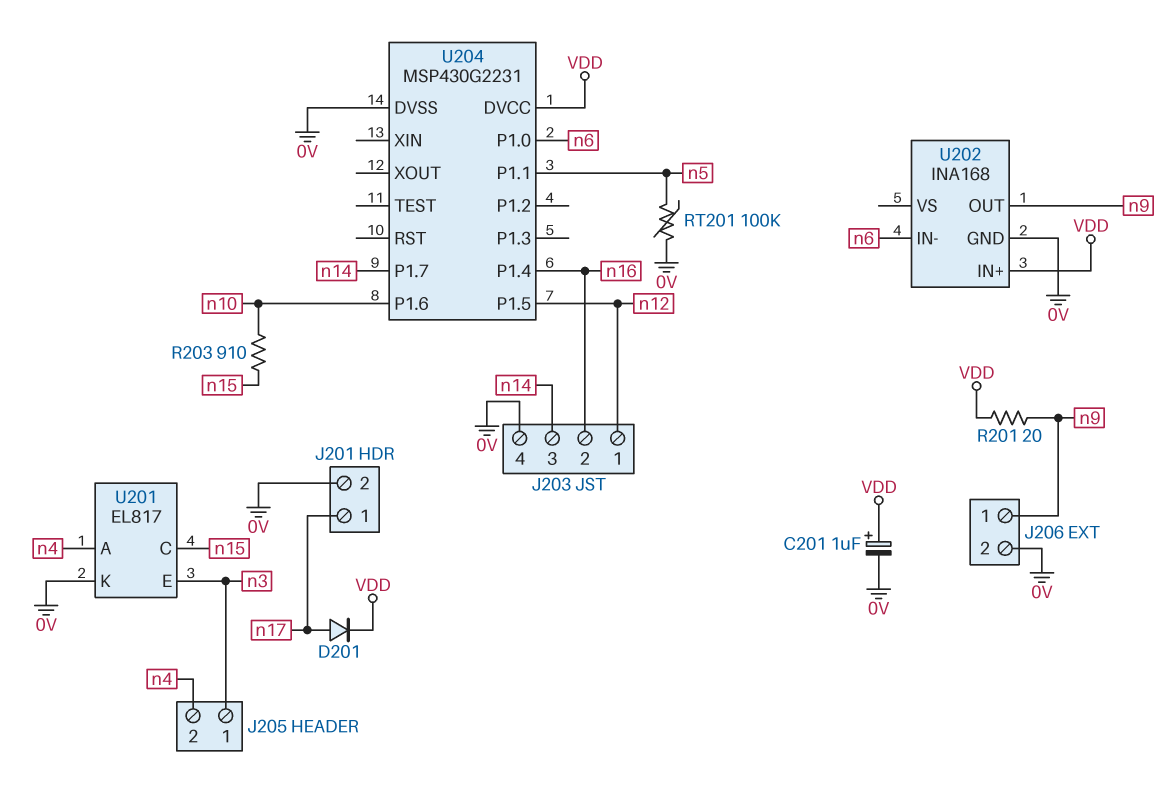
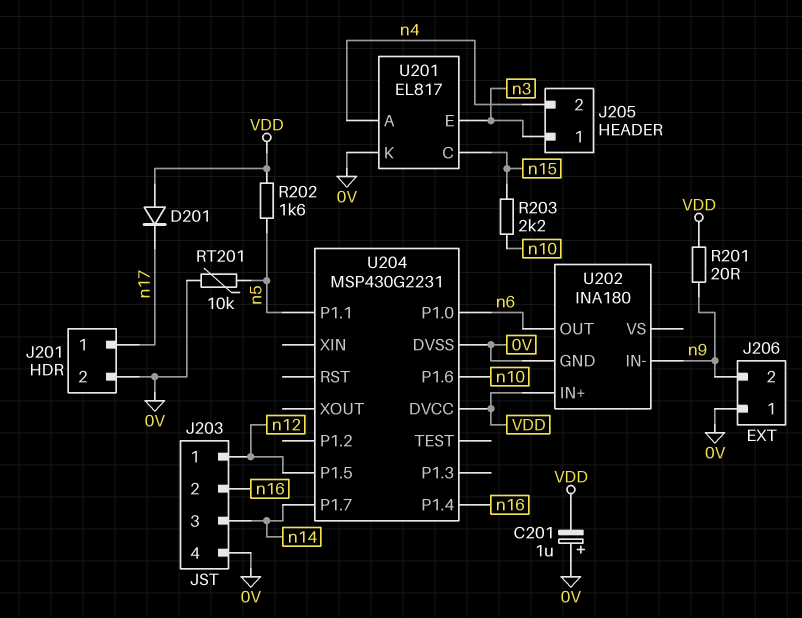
C201: 1uF (plus VDD, minus 0V) -> 1uF (plus 0V, minus VDD)
D201: diode (A n17, K VDD) -> diode (A VDD, K n17)
J206 pin 1: n9 -> 0V
J206 pin 2: 0V -> n9
R202: none -> 1.6k (VDD, n5)
R203: 910 (n10, n15) -> 2.2k (n10, n15)
RT201: 100k (0V, n5) -> 10k (0V, n5)
U202: INA168 -> INA180
U202 pin IN-: n6 -> n9
U202 pin OUT: n9 -> n6

